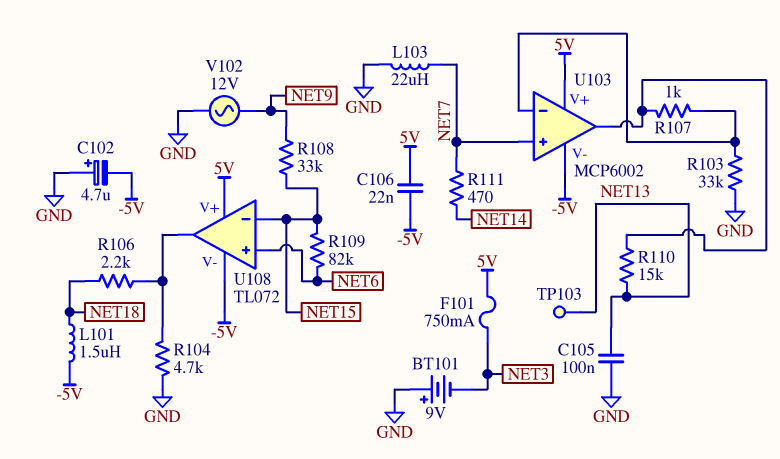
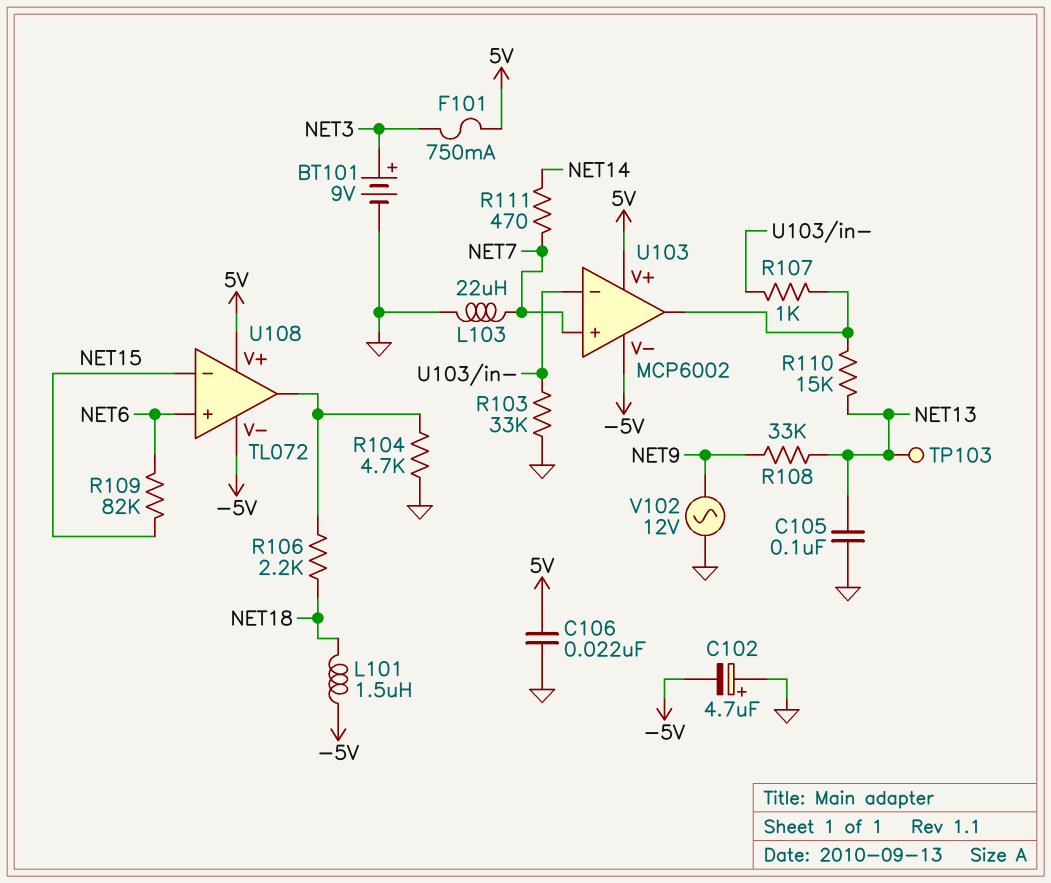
BT101: 9V (plus GND, minus NET3) -> 9V (plus NET3, minus GND)
C106: 22nF (-5V, 5V) -> 22nF (5V, GND)
R108: 33k (NET9, NET15) -> 33k (NET9, NET13)

